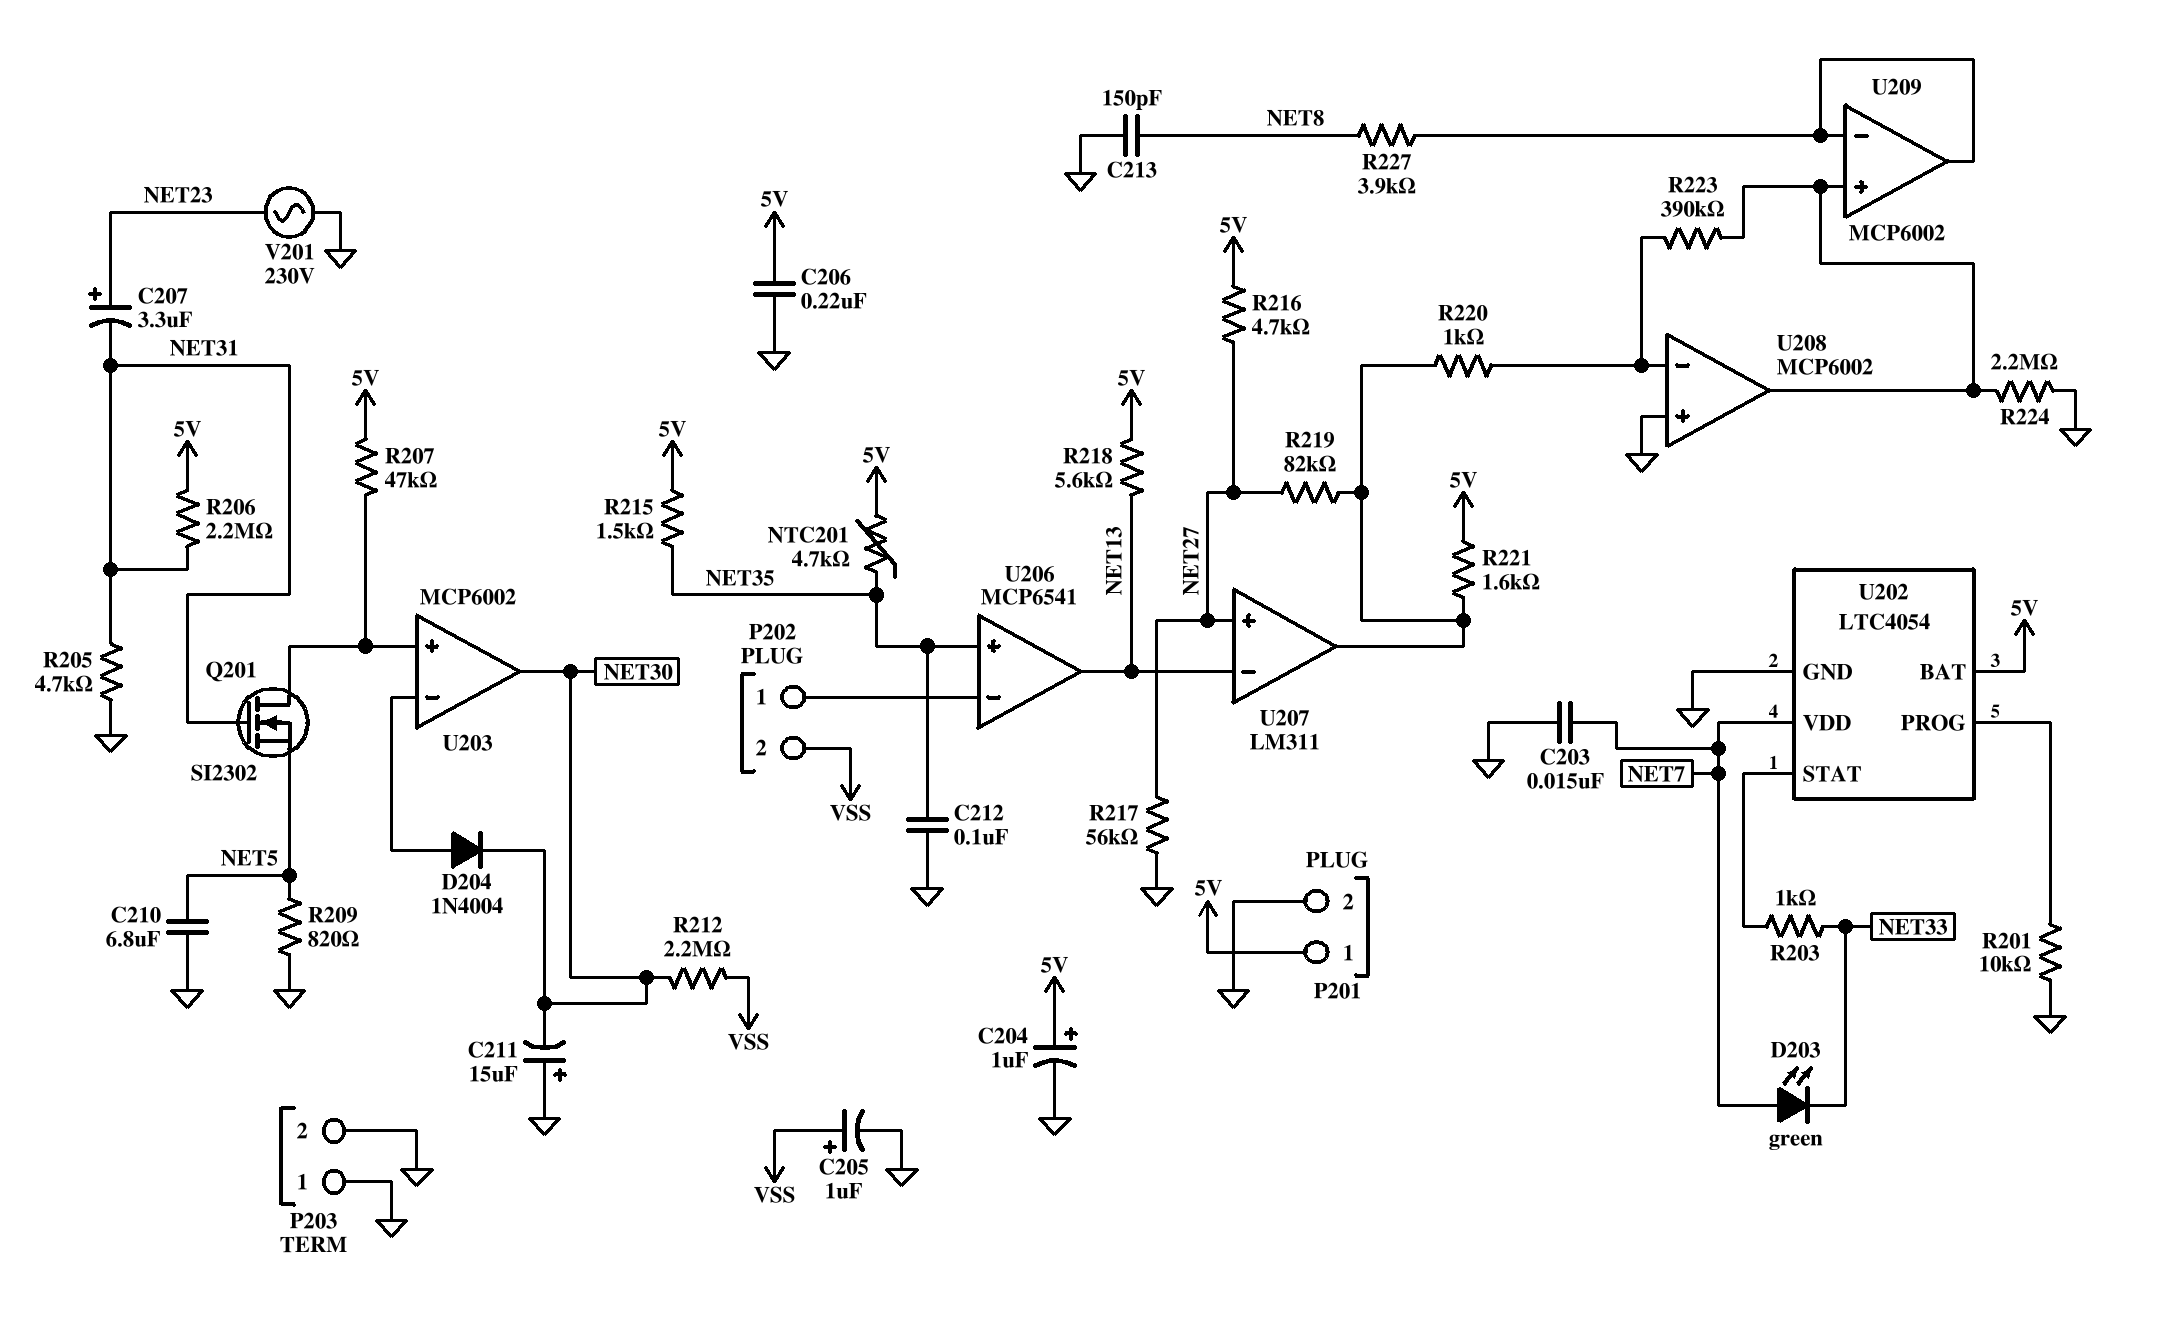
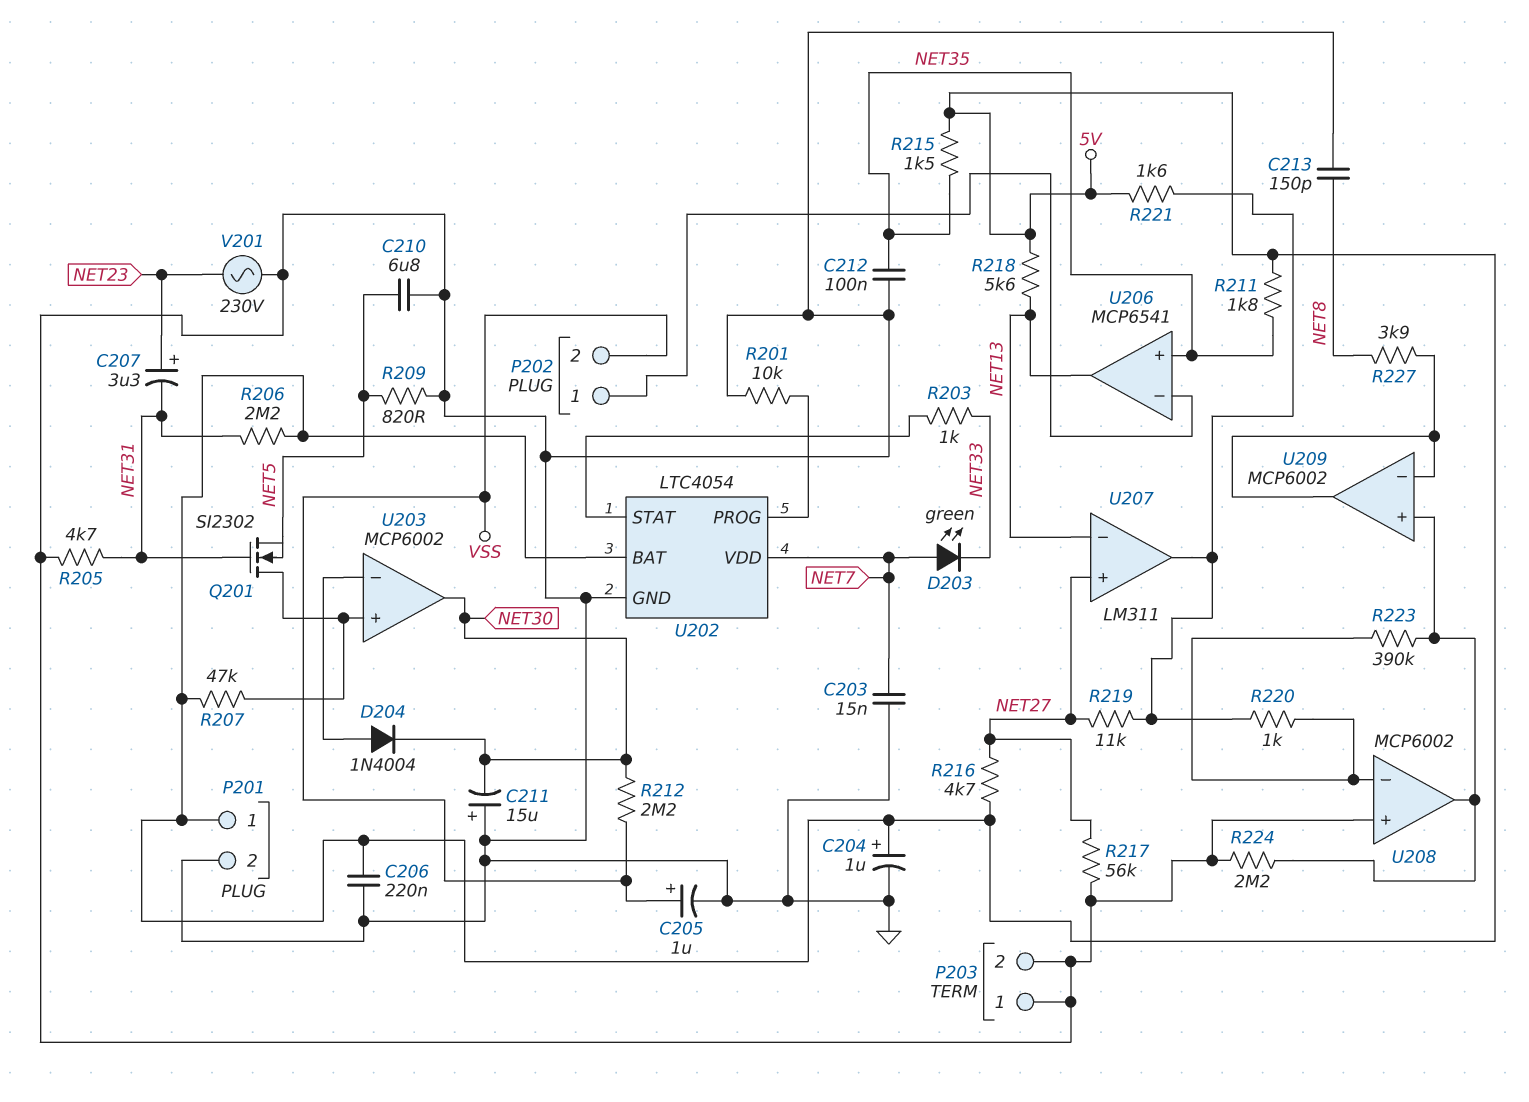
NTC201: 4.7k (5V, NET35) -> none
R211: none -> 1.8k (5V, NET35)
R219: 82k (NET27, U207/out) -> 11k (NET27, U207/out)

